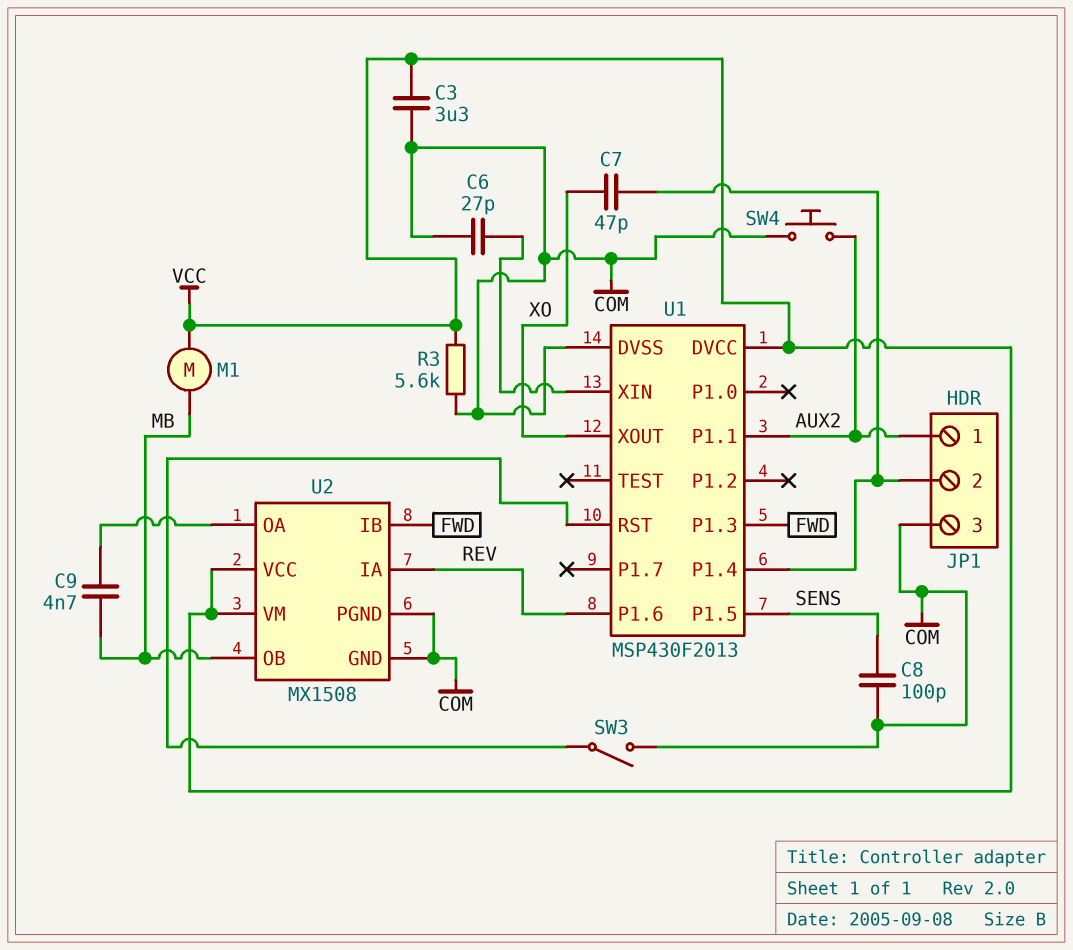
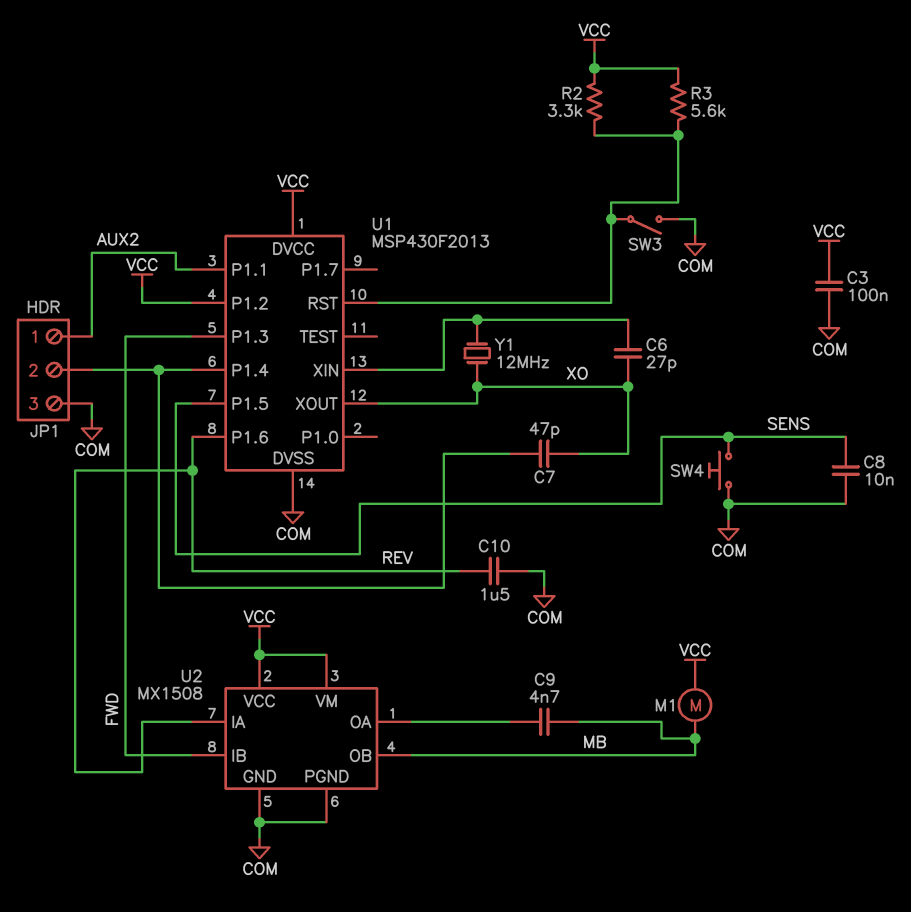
C3: 3.3uF (COM, VCC) -> 100nF (COM, VCC)
C6: 27pF (COM, U1/XIN) -> 27pF (U1/XIN, XO)
C8: 100pF (COM, SENS) -> 10nF (COM, SENS)
C10: none -> 1.5uF (COM, REV)
R2: none -> 3.3k (U1/RST, VCC)
R3: 5.6k (COM, VCC) -> 5.6k (U1/RST, VCC)
SW4: button (AUX2, COM) -> button (COM, SENS)
U1 pin P1.2: none -> VCC
Y1: none -> 12MHz (U1/XIN, XO)

